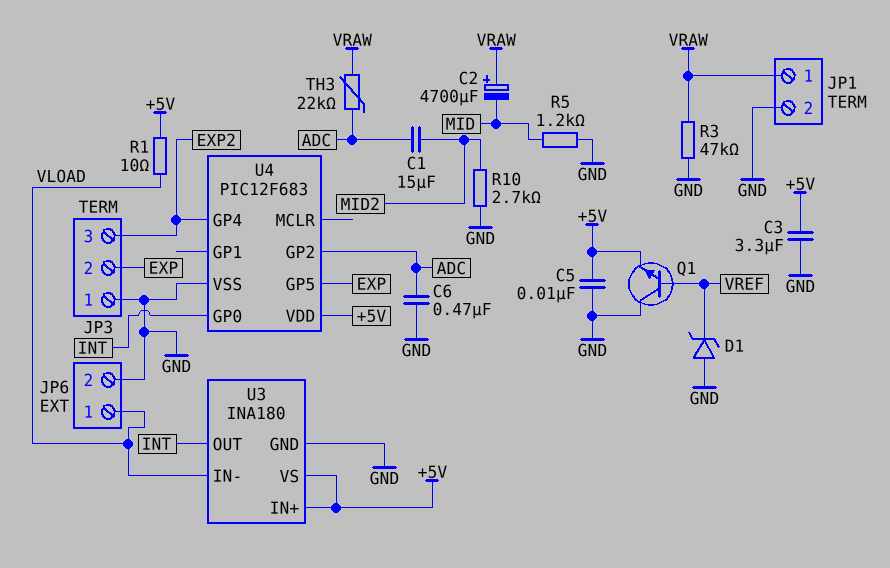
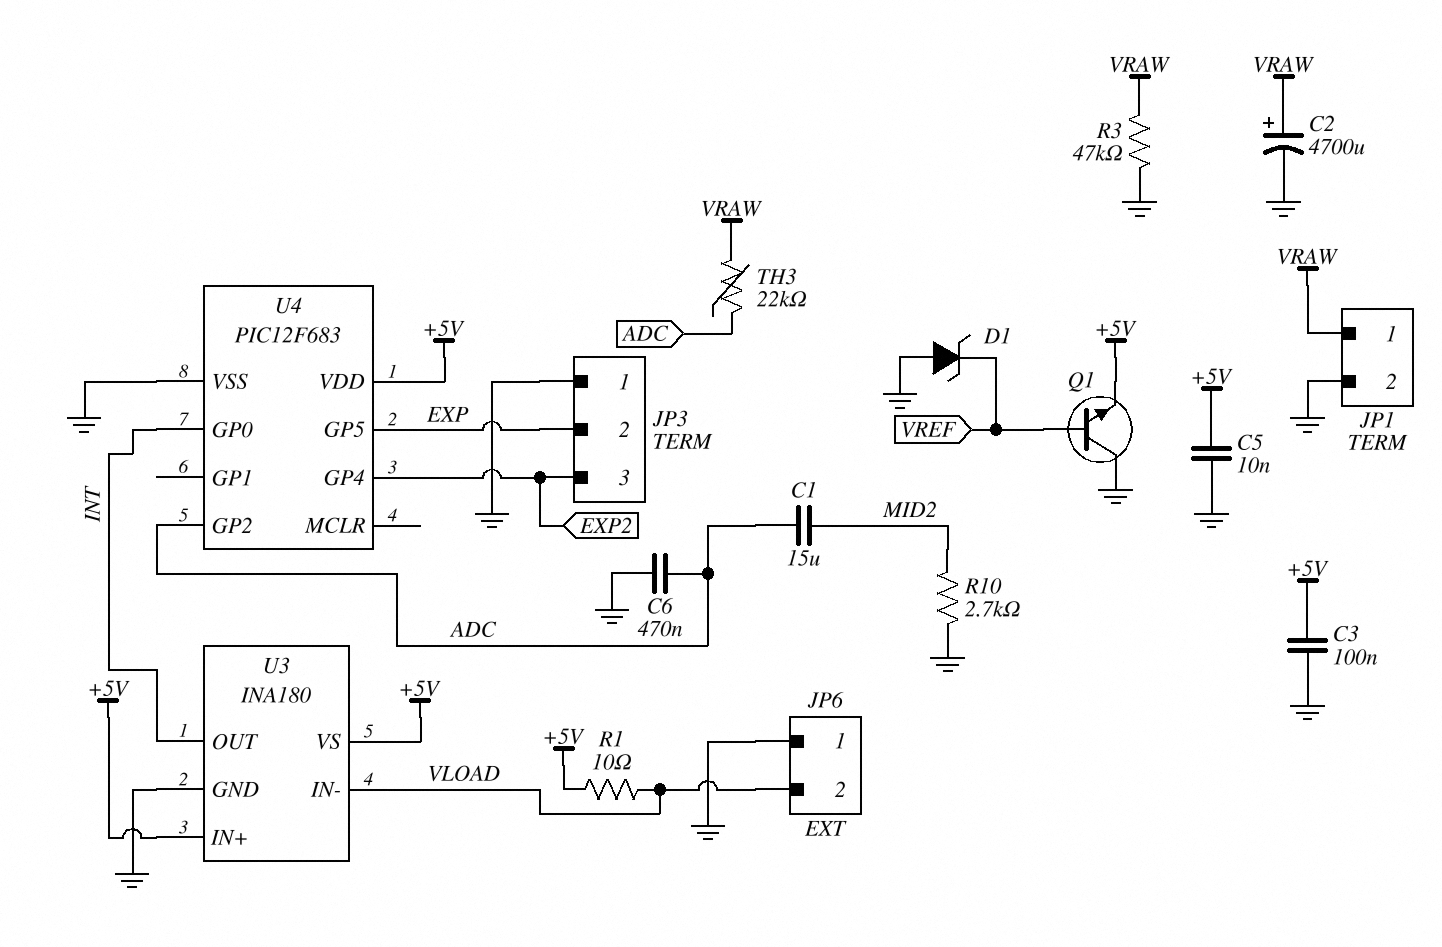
C2: 4700uF (plus VRAW, minus MID) -> 4700uF (plus VRAW, minus GND)
C3: 3.3uF (+5V, GND) -> 100nF (+5V, GND)
JP6 pin 1: VLOAD -> GND
JP6 pin 2: GND -> VLOAD
R5: 1.2k (GND, MID) -> none

